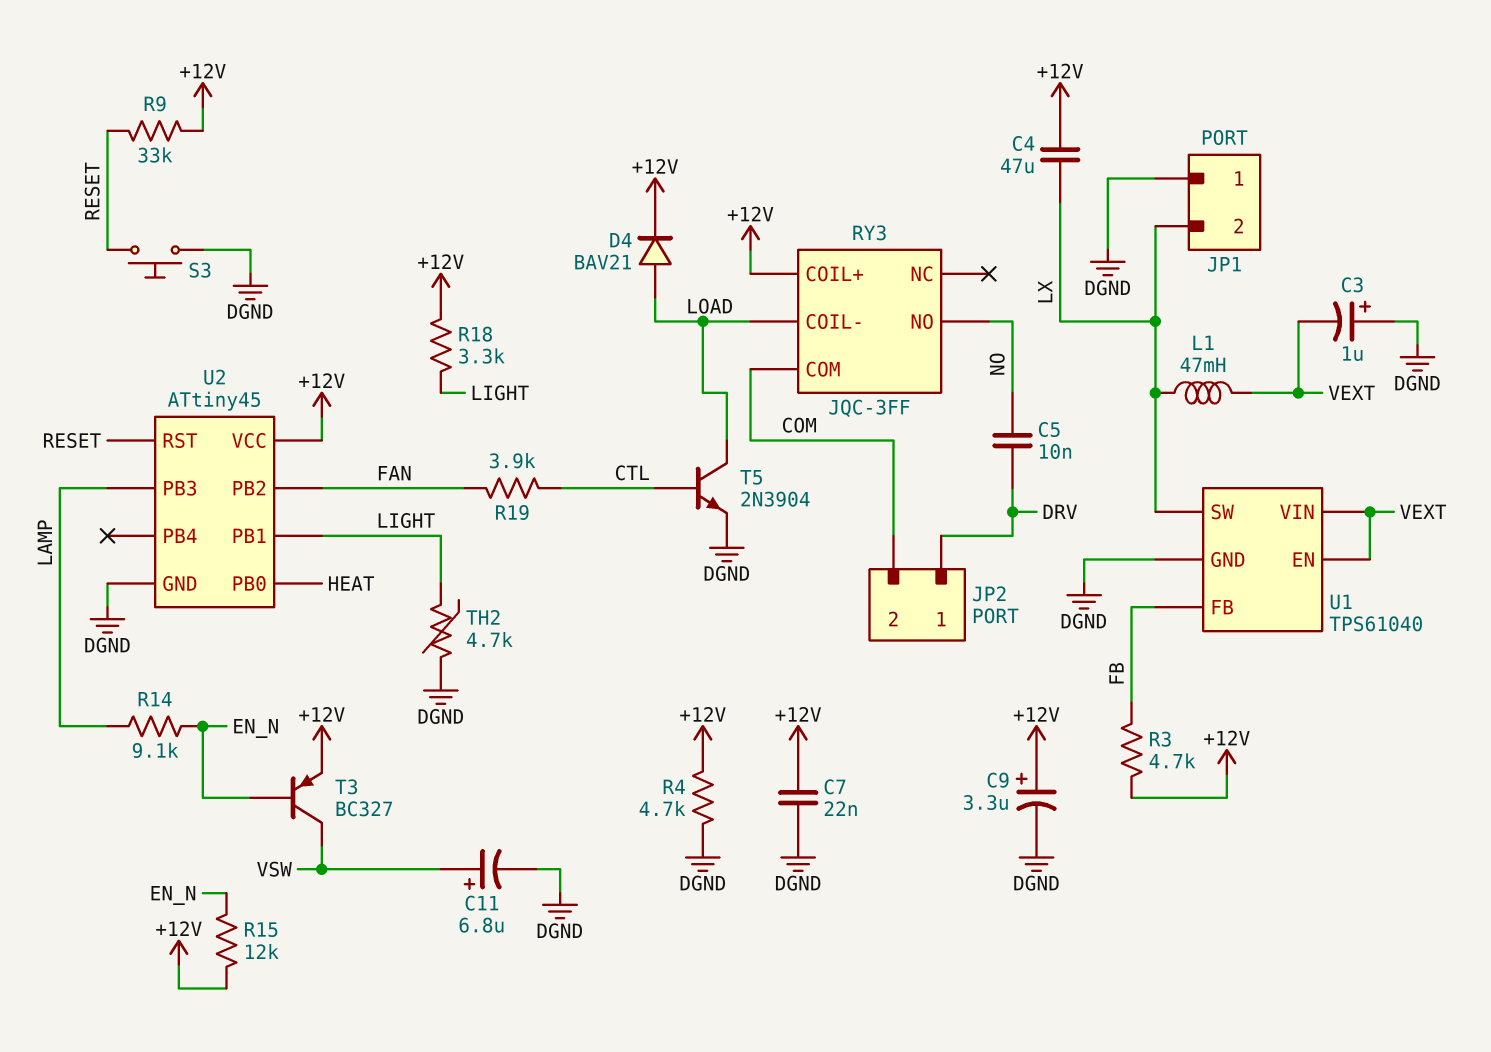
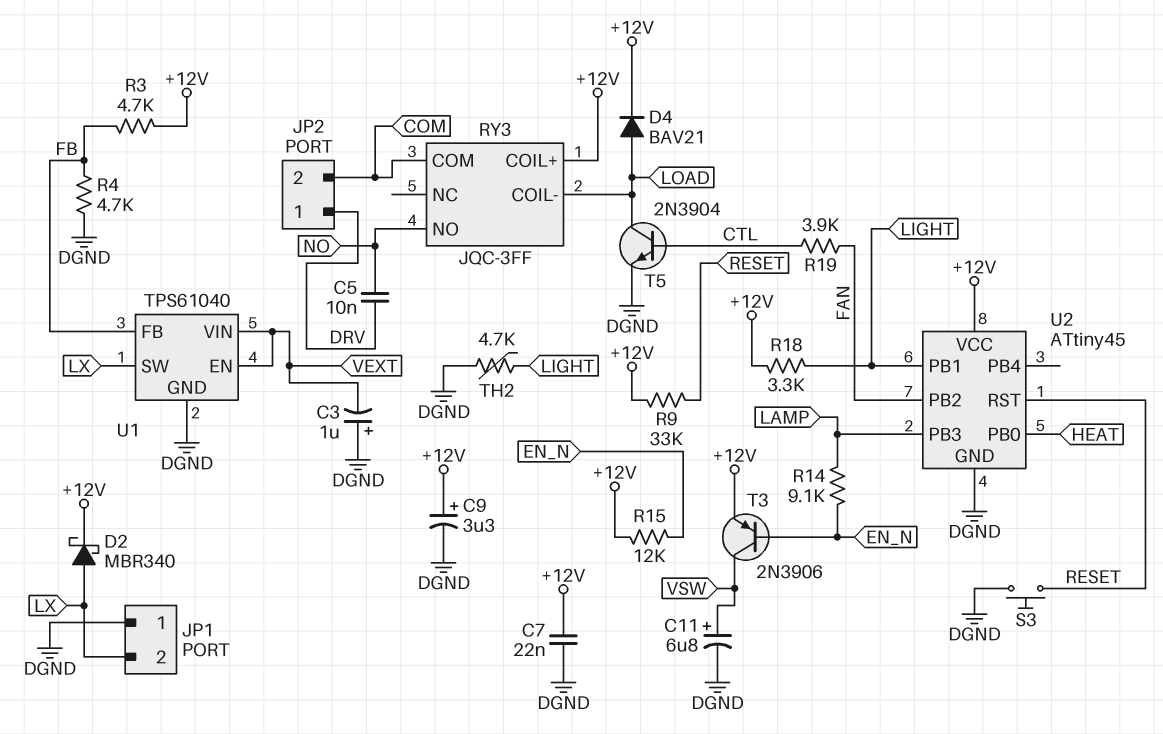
C4: 47uF (+12V, LX) -> none
D2: none -> schottky MBR340 (A LX, K +12V)
L1: 47mH (LX, VEXT) -> none
R4: 4.7k (+12V, DGND) -> 4.7k (DGND, FB)
T3: PNP BC327 (B EN_N, C VSW, E +12V) -> PNP 2N3906 (B EN_N, C VSW, E +12V)

